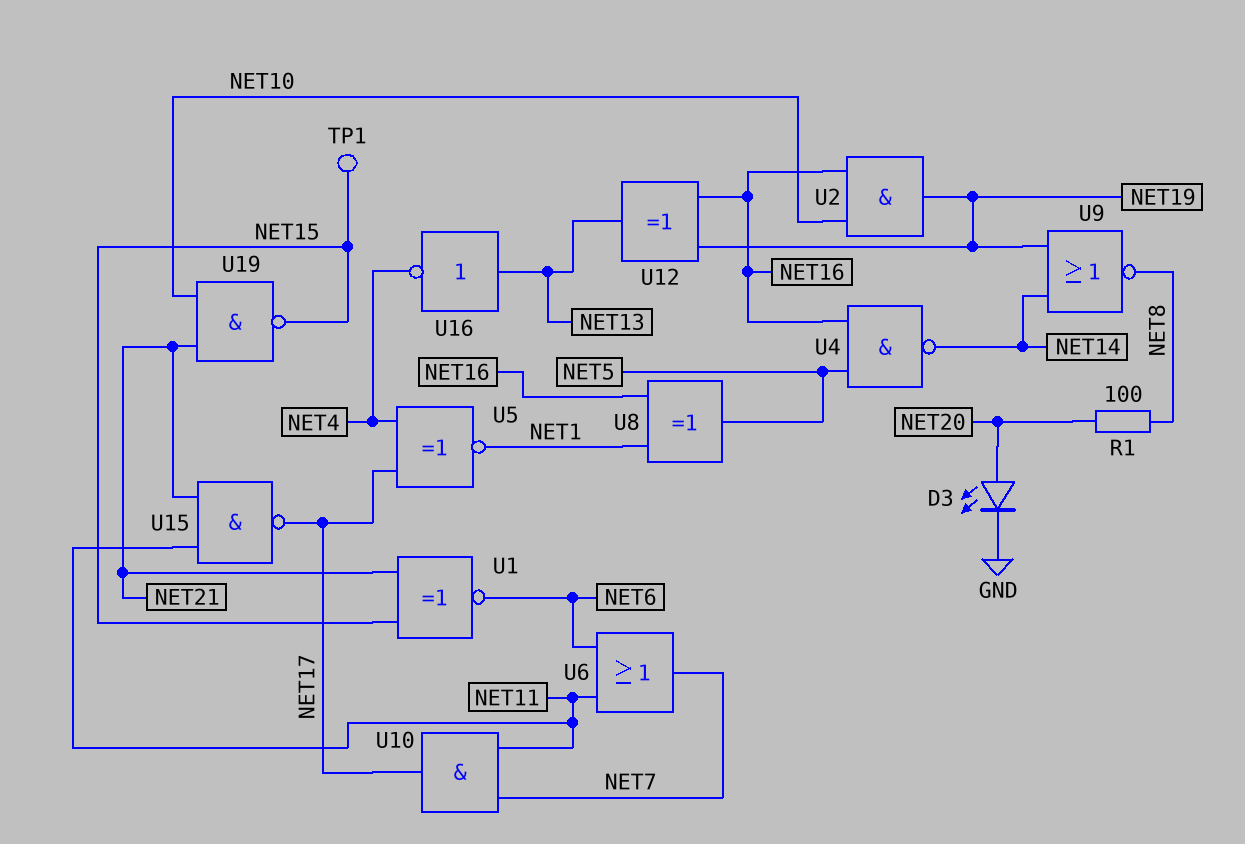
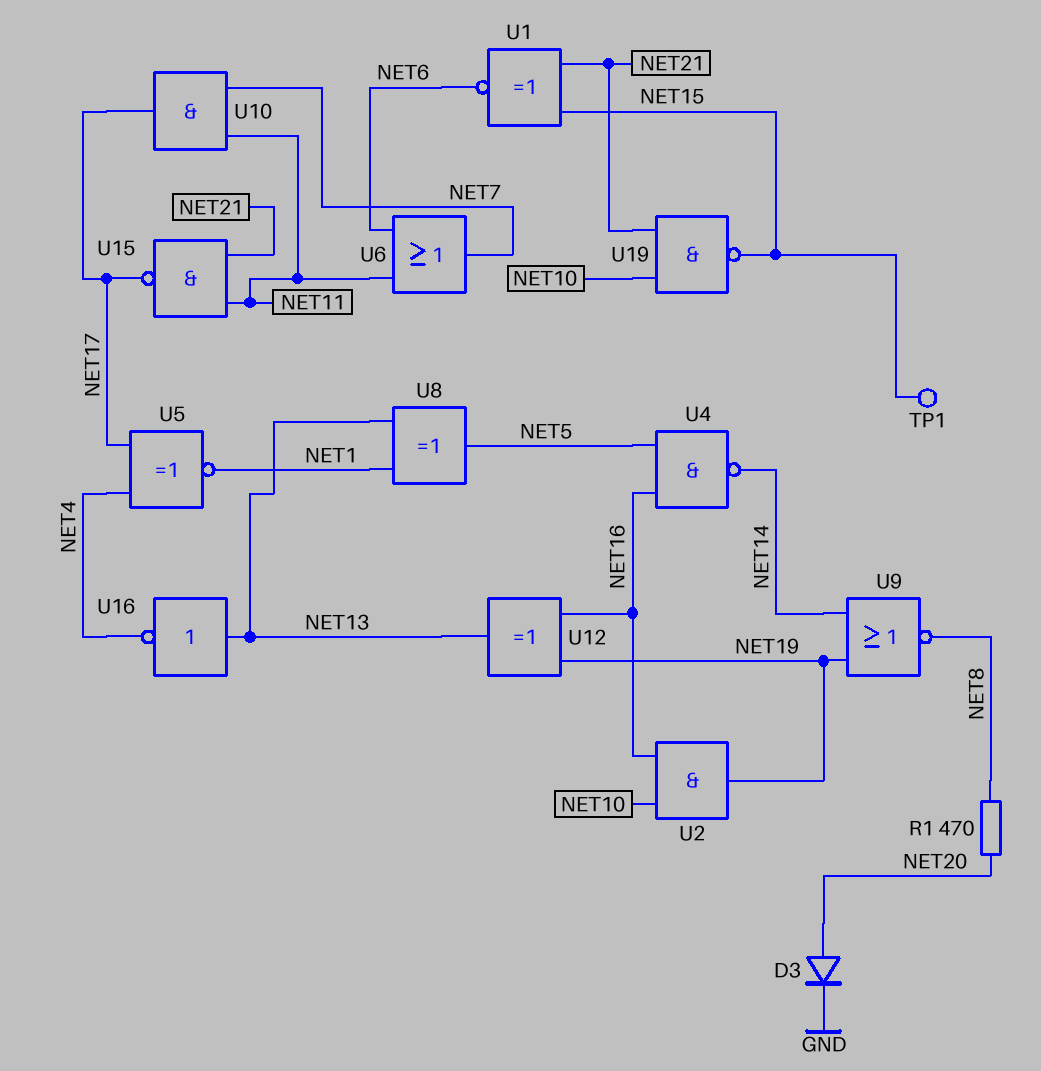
D3: LED (A NET20, K GND) -> diode (A NET20, K GND)
R1: 100 (NET8, NET20) -> 470 (NET8, NET20)
U8: XOR (in NET1, in NET16, out NET5) -> XOR (in NET1, in NET13, out NET5)

